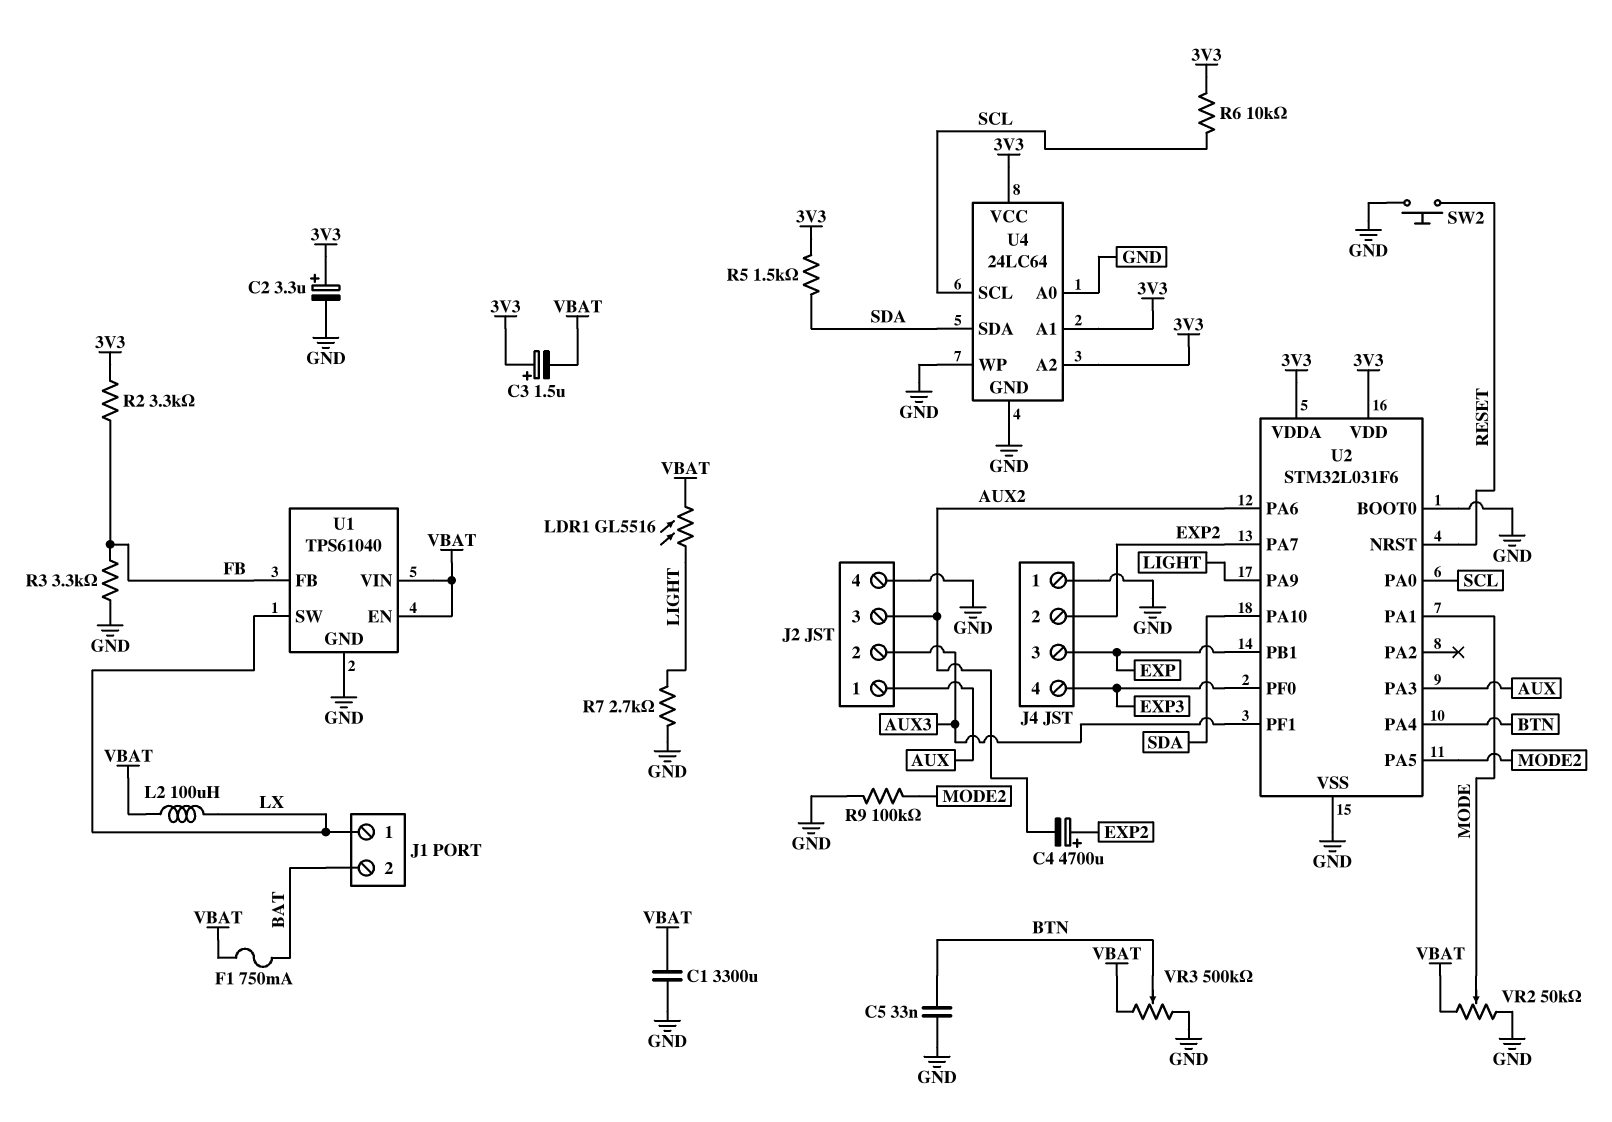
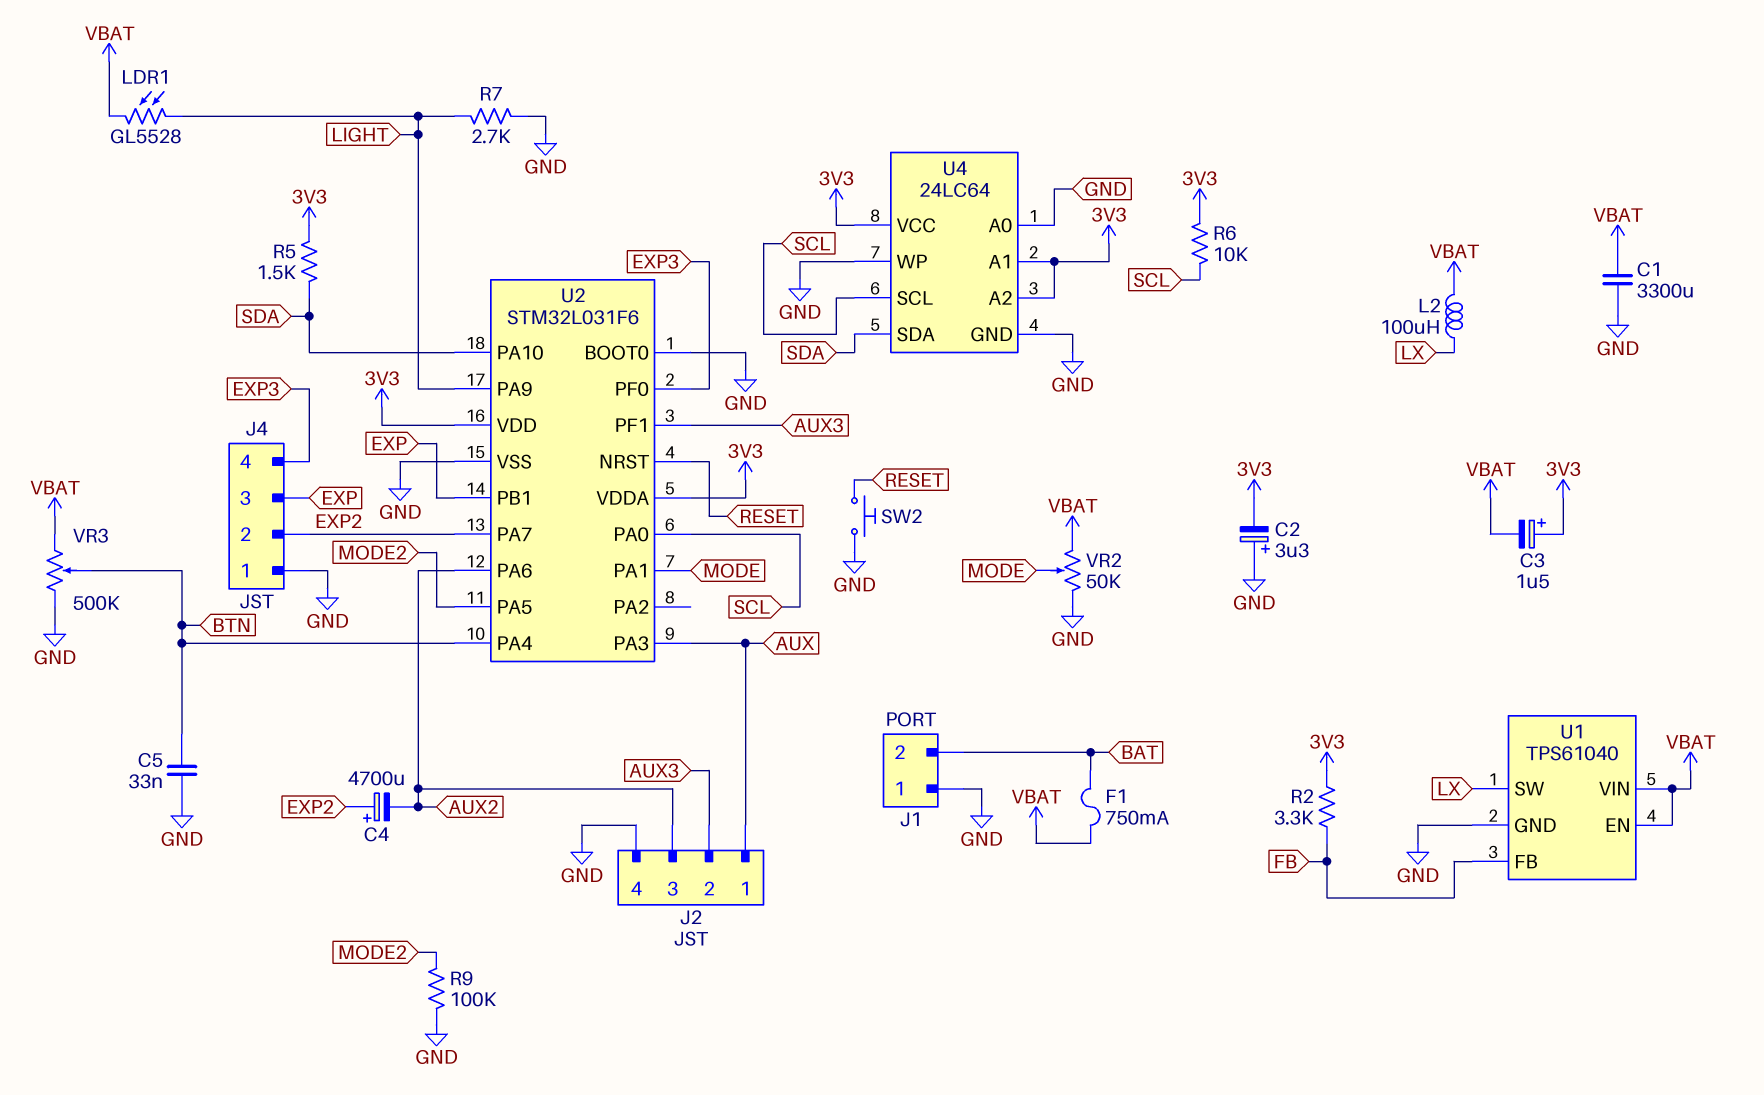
C2: 3.3uF (plus 3V3, minus GND) -> 3.3uF (plus GND, minus 3V3)
J1 pin 1: LX -> GND
LDR1: GL5516 (LIGHT, VBAT) -> GL5528 (LIGHT, VBAT)
R3: 3.3k (FB, GND) -> none

